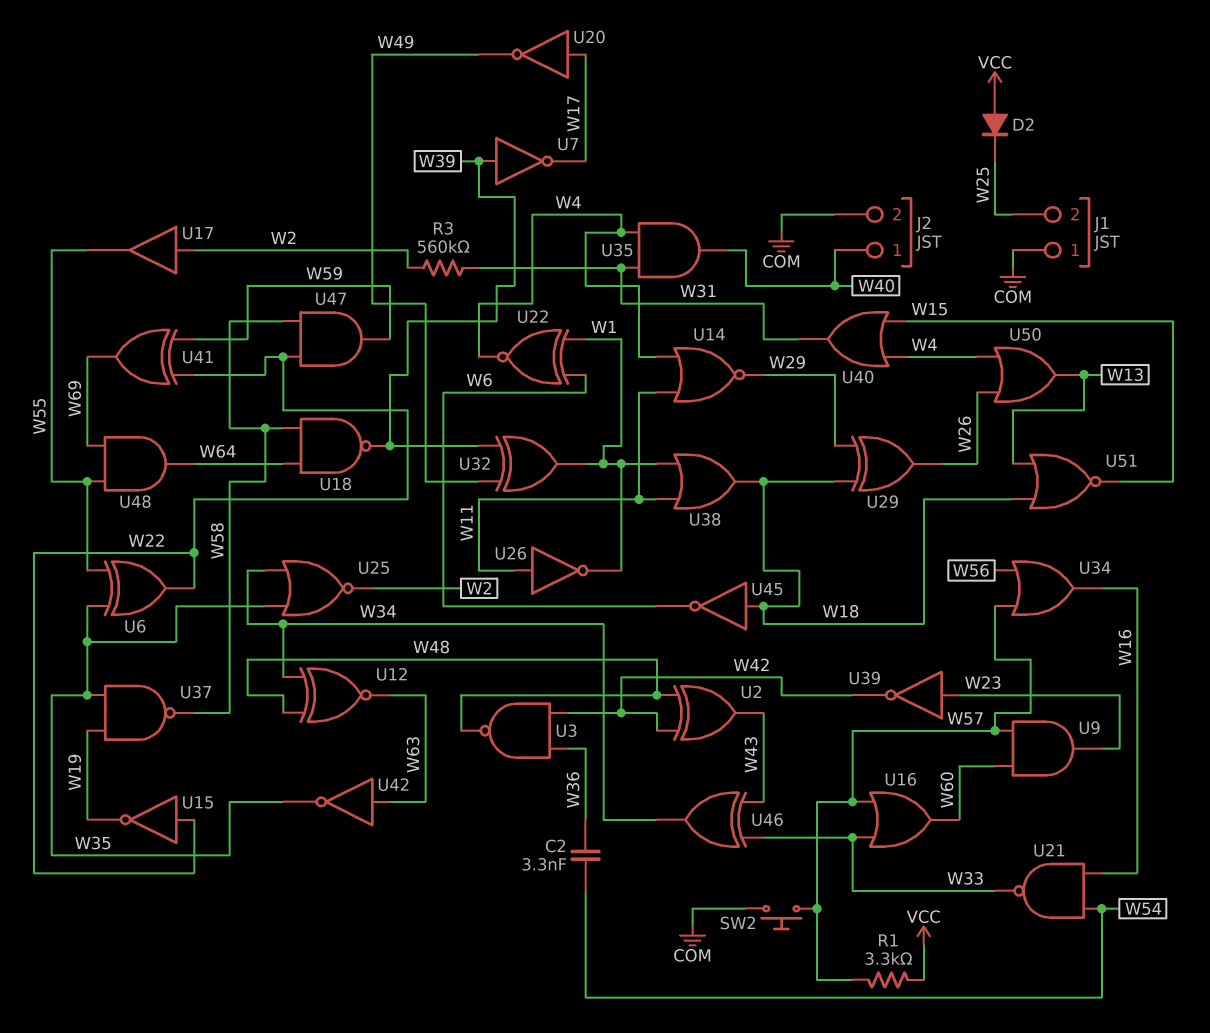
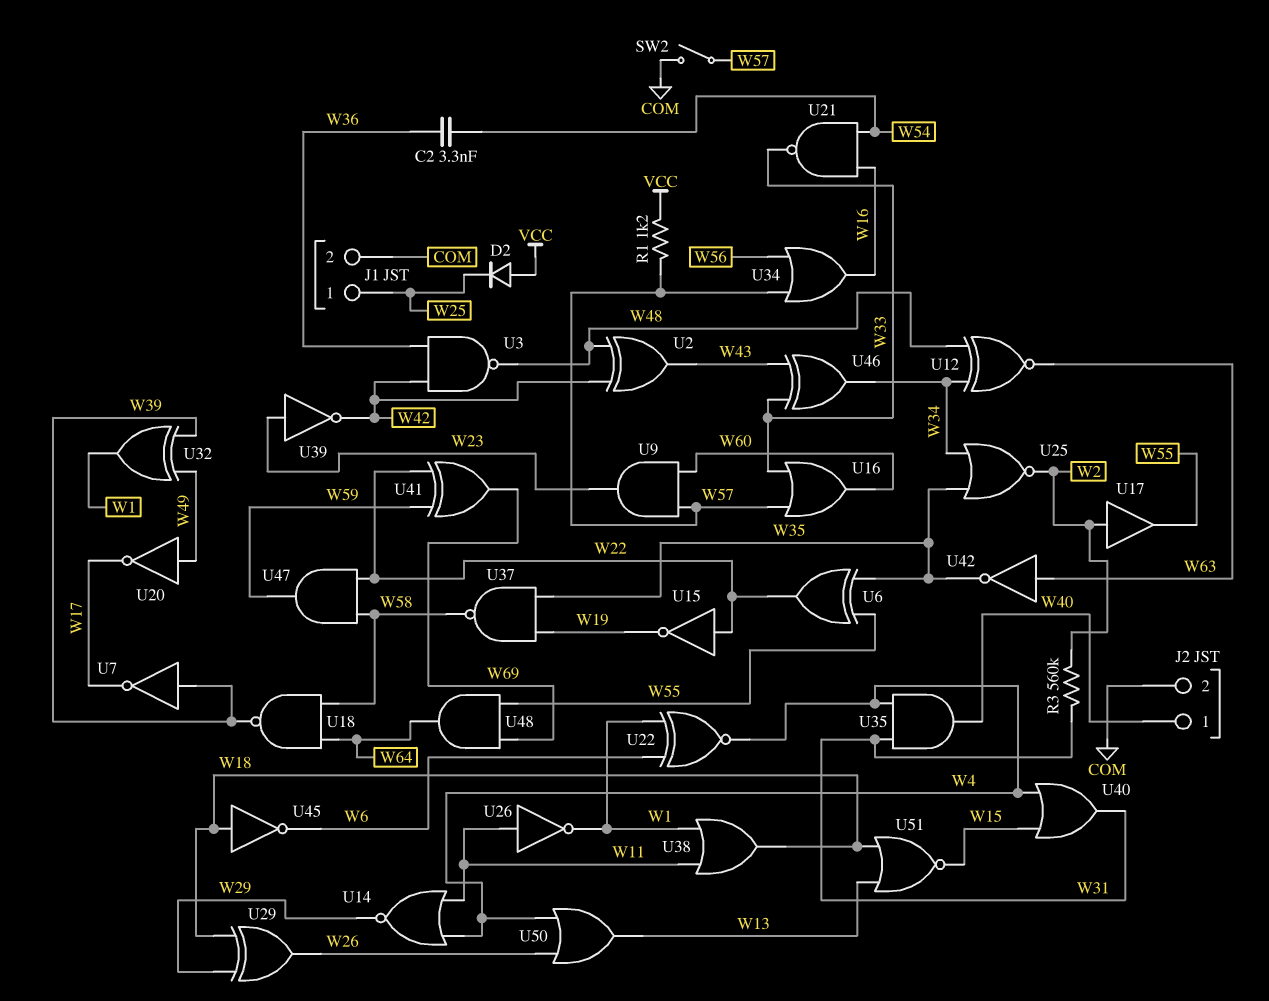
J1 pin 1: COM -> W25
J1 pin 2: W25 -> COM
R1: 3.3k (VCC, W57) -> 1.2k (VCC, W57)
SW2: button (COM, W57) -> switch (COM, W57)
U20: NOT (in W17, out W49) -> NOT (in W49, out W17)

